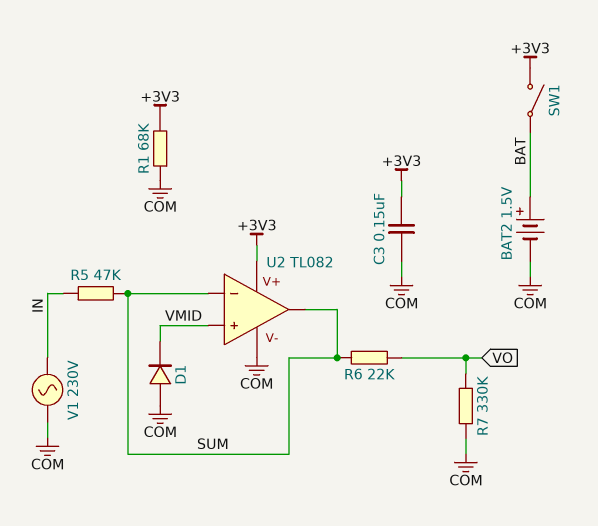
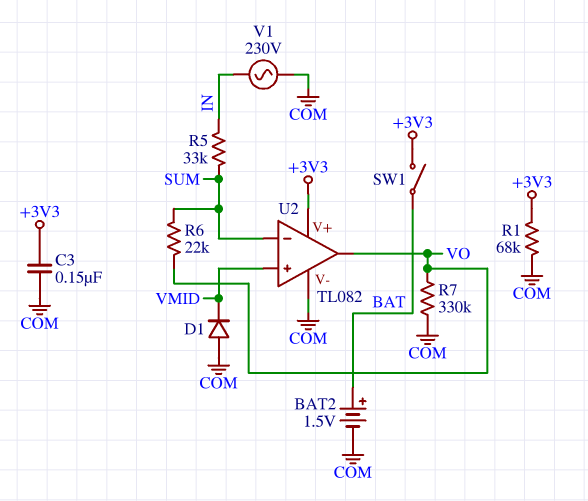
R5: 47k (IN, SUM) -> 33k (IN, SUM)
U2 pin out: SUM -> VO

